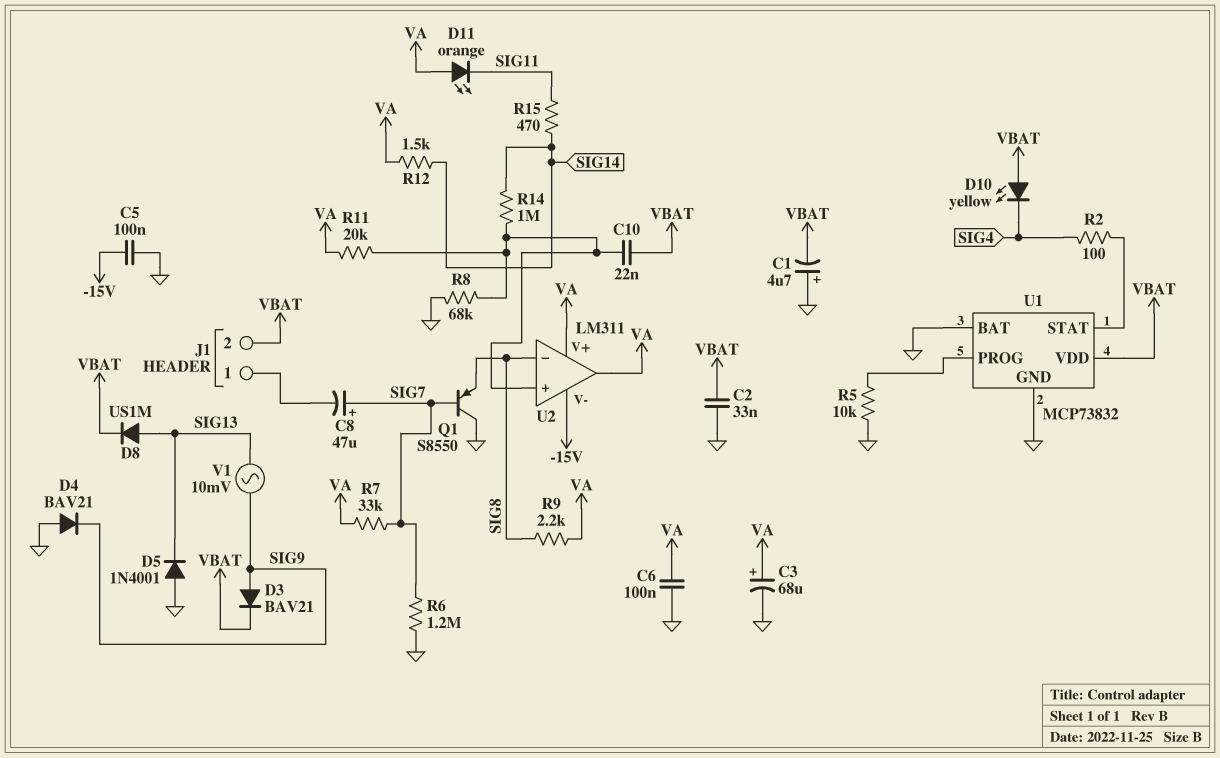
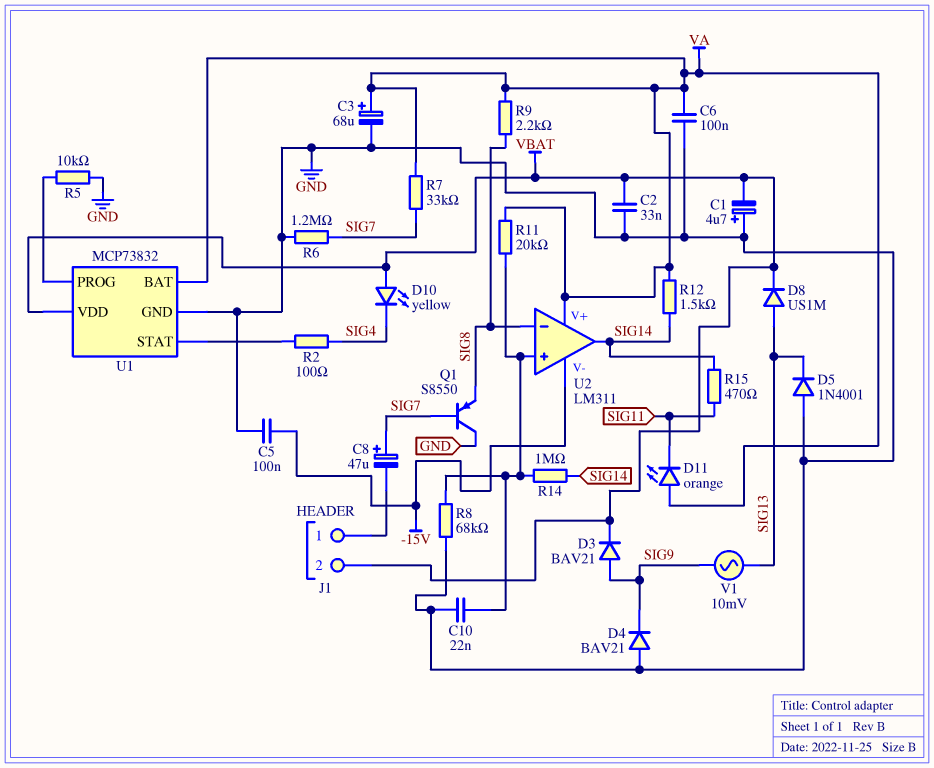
C10: 22nF (U2/in+, VBAT) -> 22nF (GND, U2/in+)
U1 pin BAT: GND -> VA
U2 pin out: VA -> SIG14

